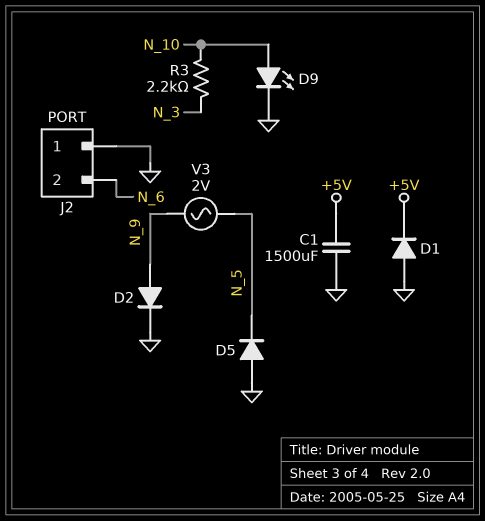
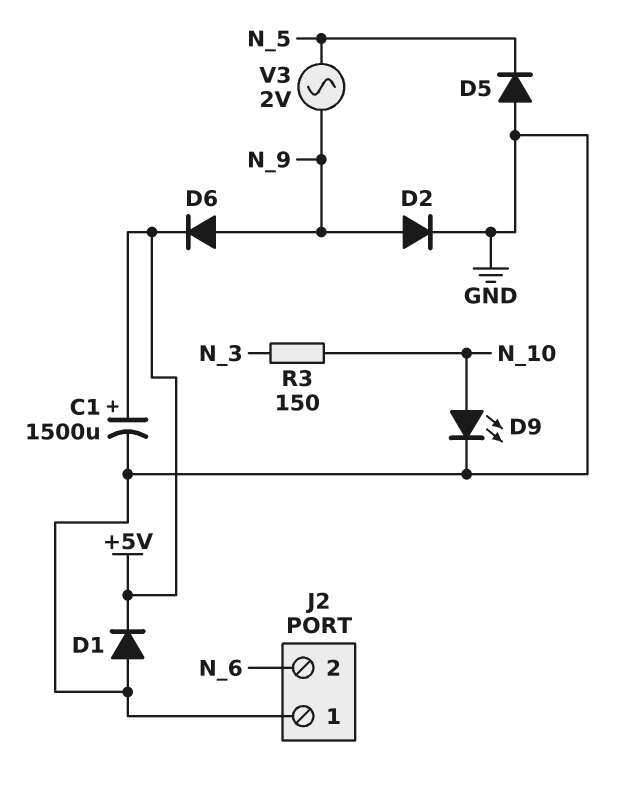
C1: 1500uF (+5V, GND) -> 1500uF (plus +5V, minus GND)
D6: none -> diode (A N_9, K +5V)
R3: 2.2k (N_3, N_10) -> 150 (N_3, N_10)

